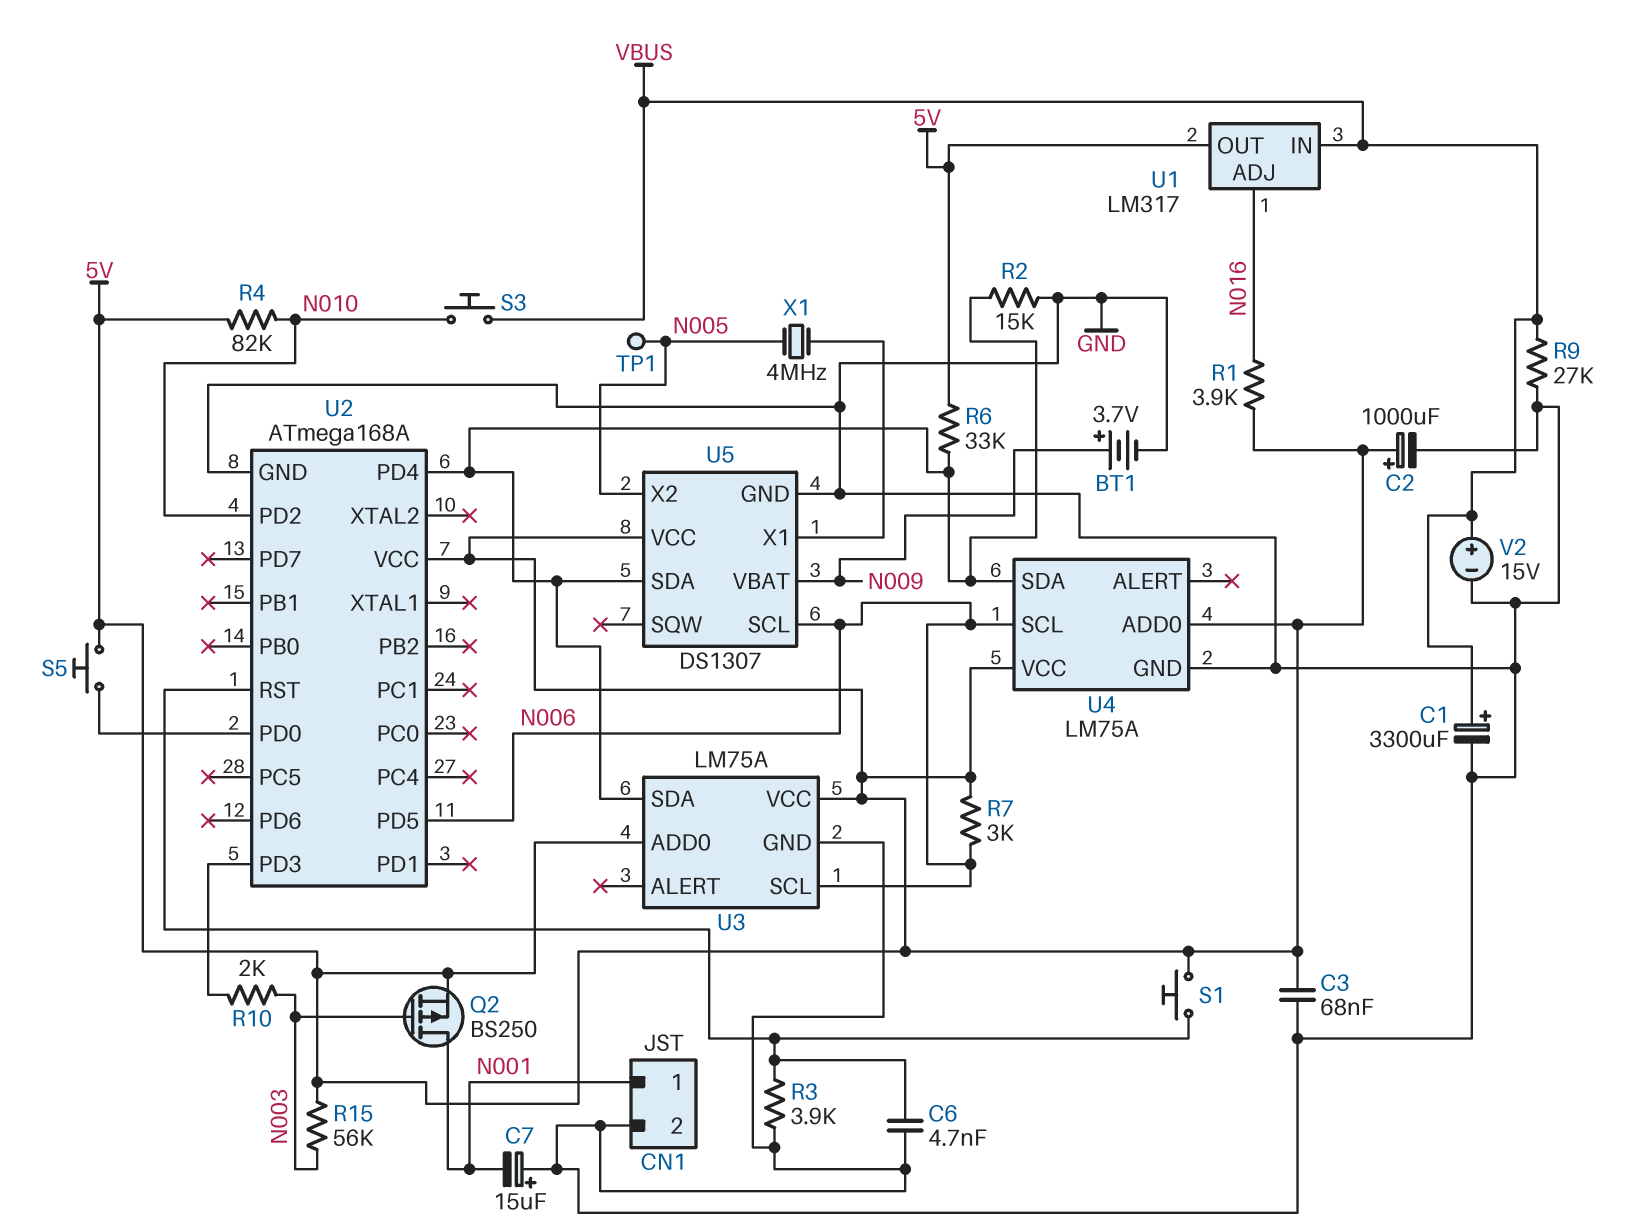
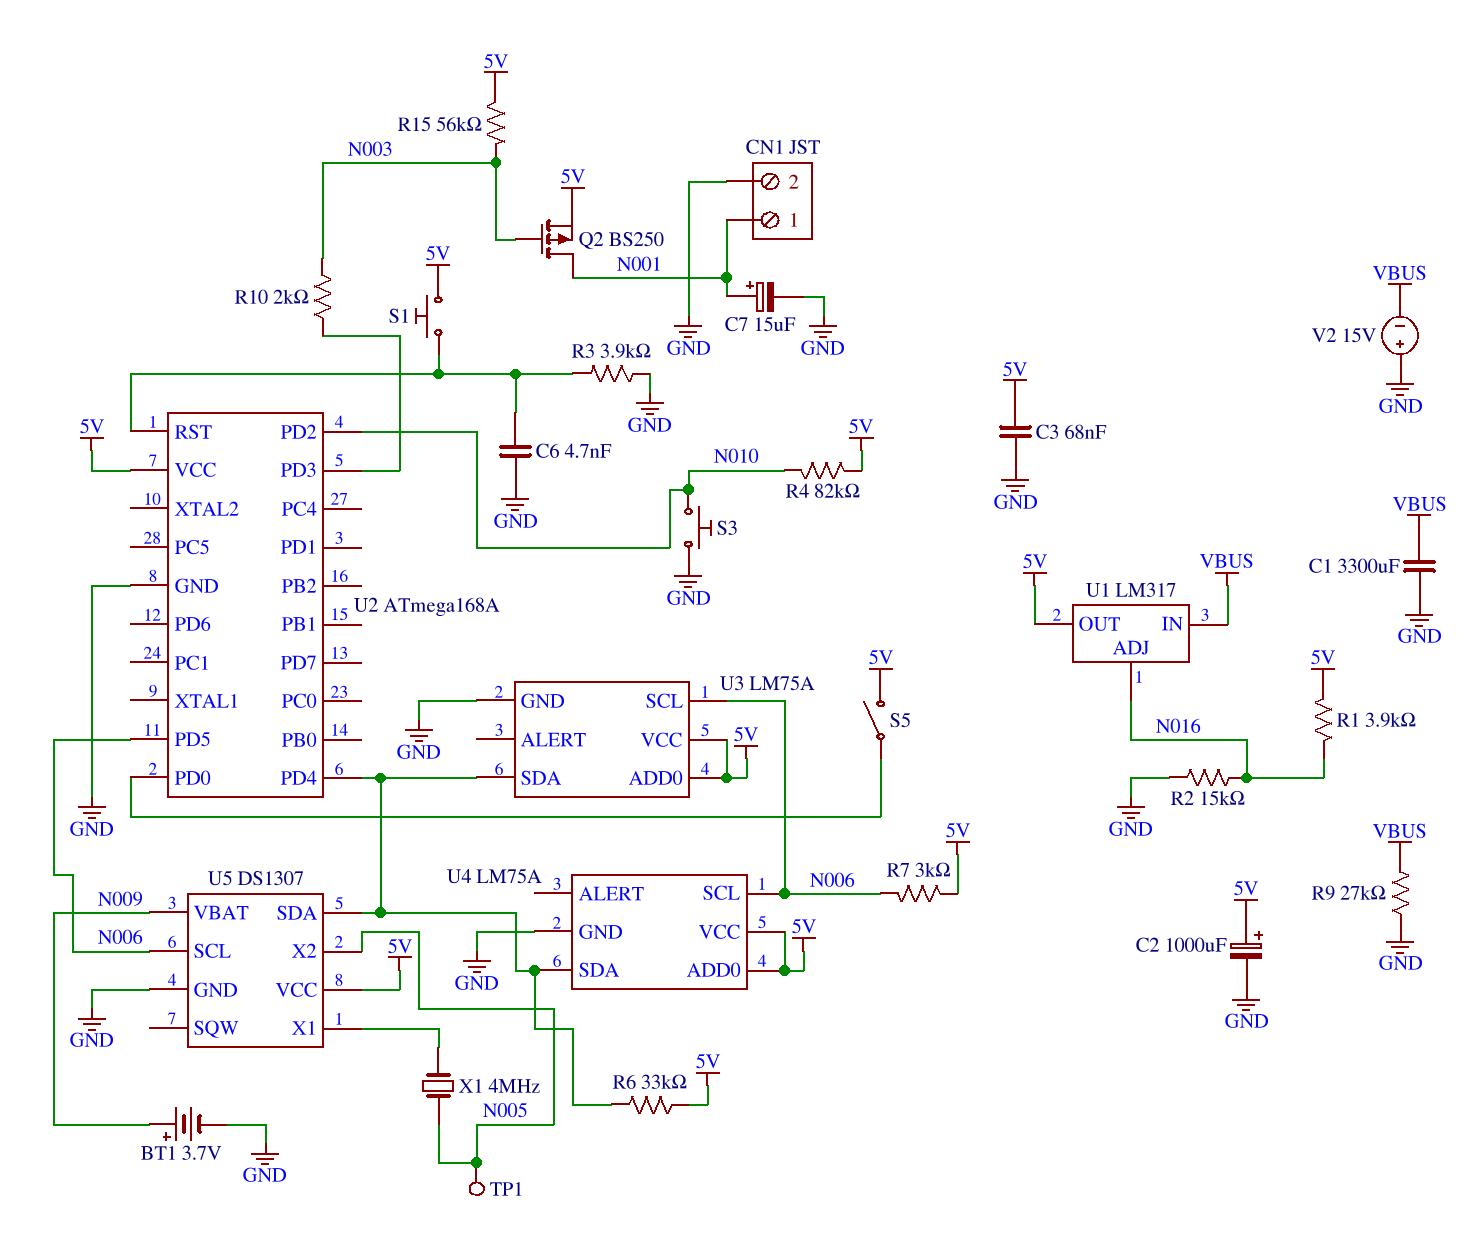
C1: 3300uF (plus VBUS, minus GND) -> 3300uF (GND, VBUS)
C7: 15uF (plus GND, minus N001) -> 15uF (plus N001, minus GND)
R2: 15k (GND, U2/PD4) -> 15k (GND, N016)
S3: button (N010, VBUS) -> button (GND, N010)
S5: button (5V, U2/PD0) -> switch (5V, U2/PD0)
V2: 15V (plus VBUS, minus GND) -> 15V (plus GND, minus VBUS)

